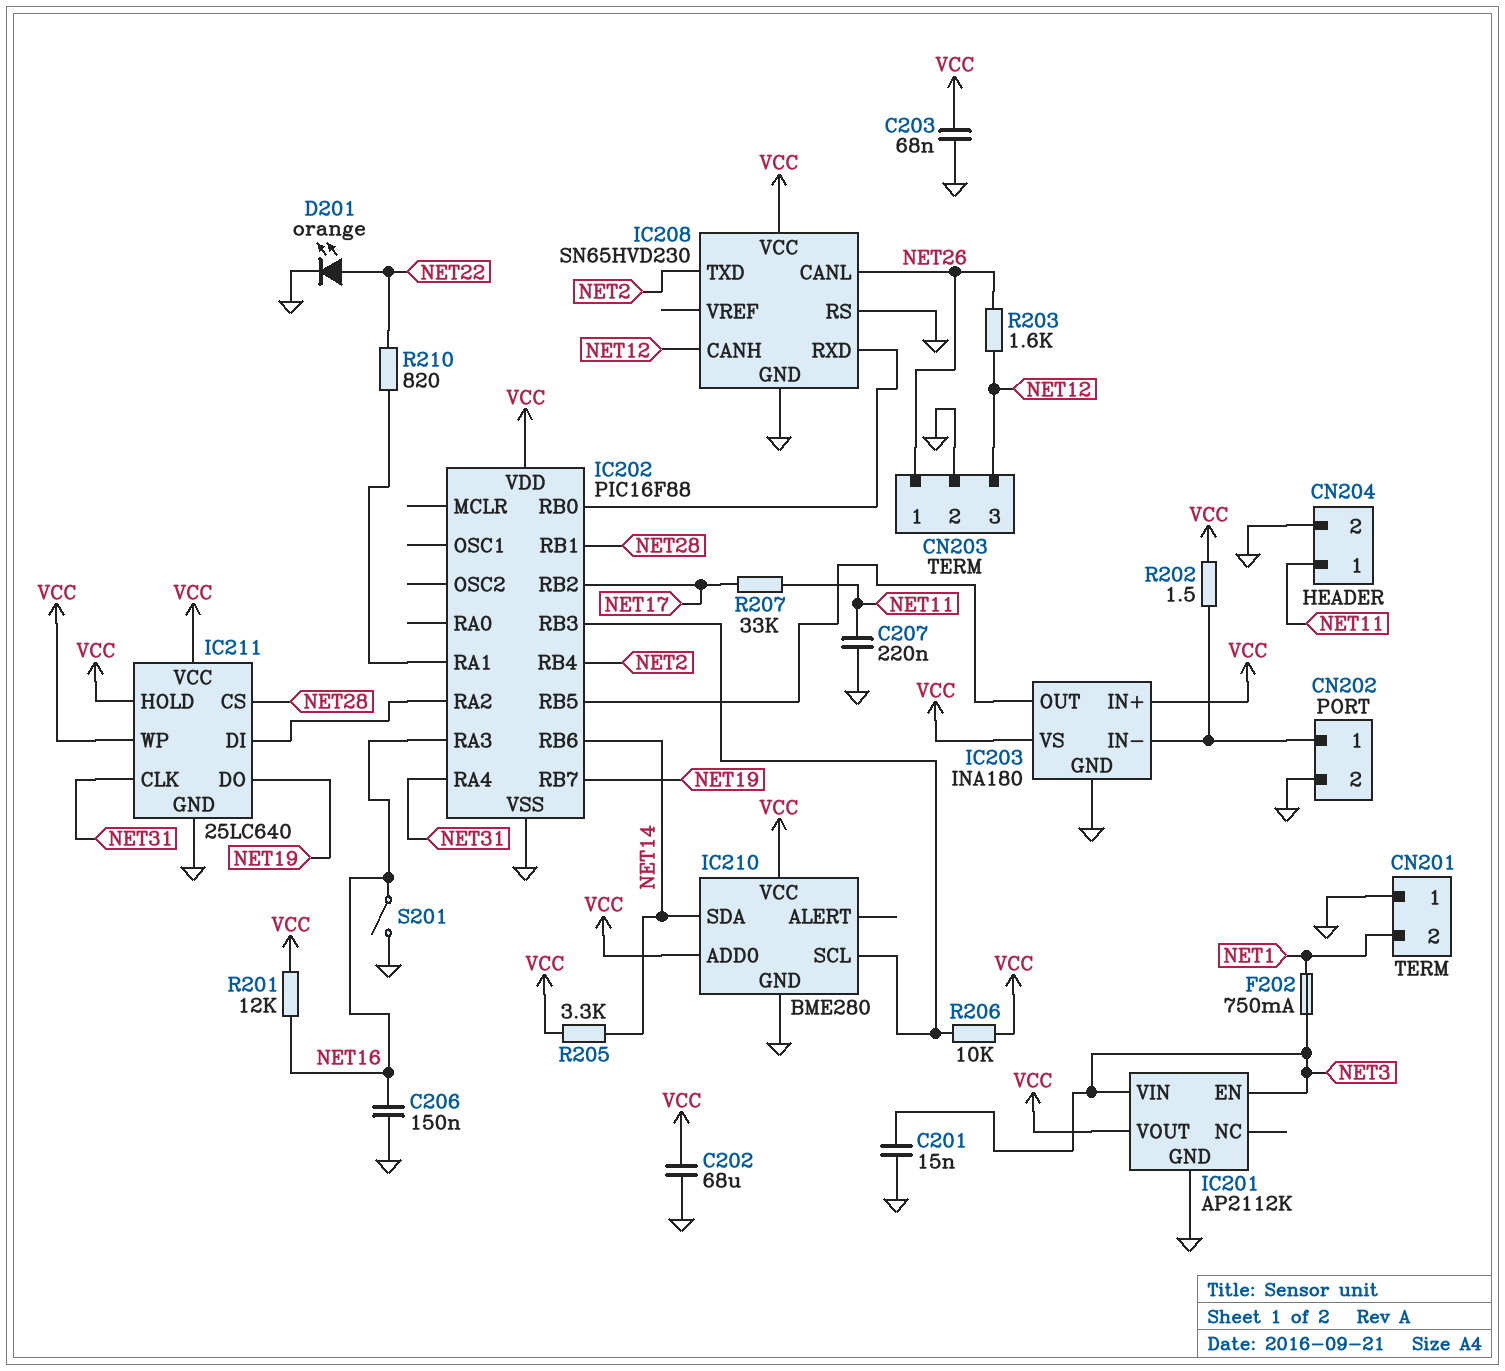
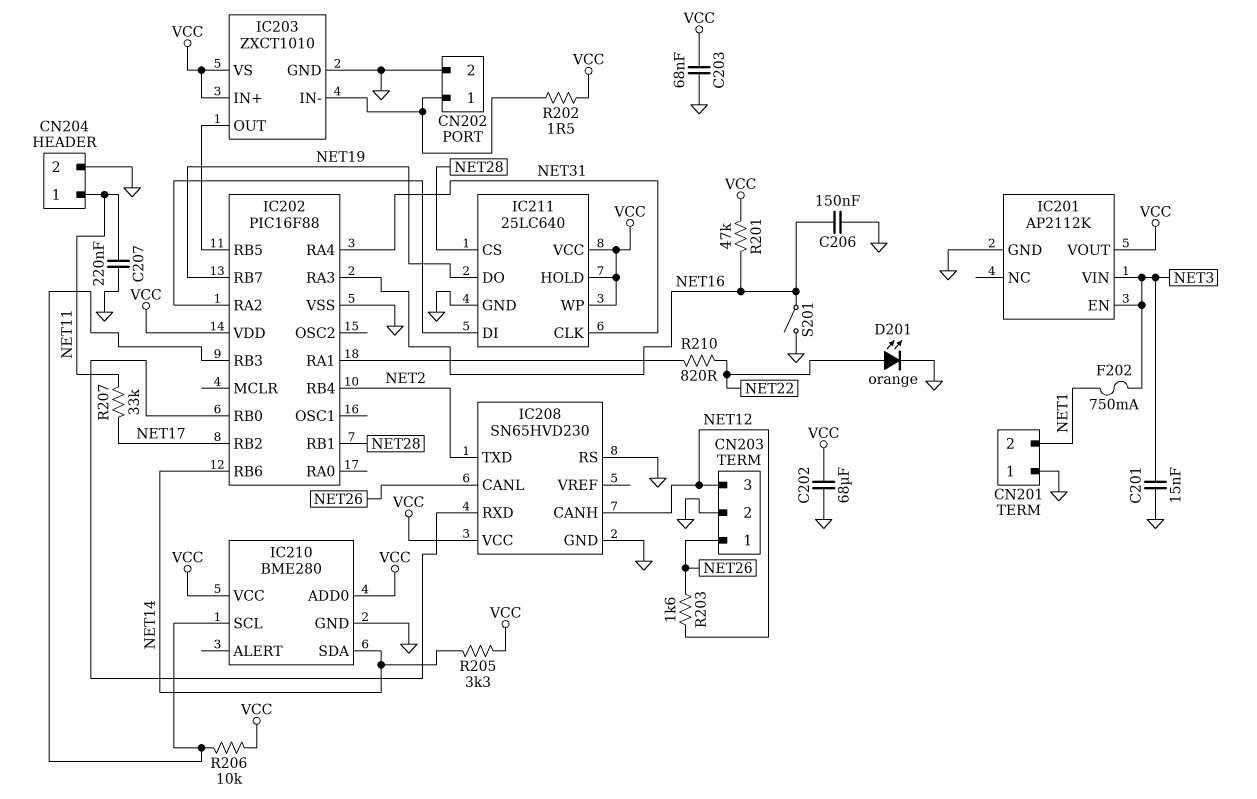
IC203: INA180 -> ZXCT1010
R201: 12k (NET16, VCC) -> 47k (NET16, VCC)

